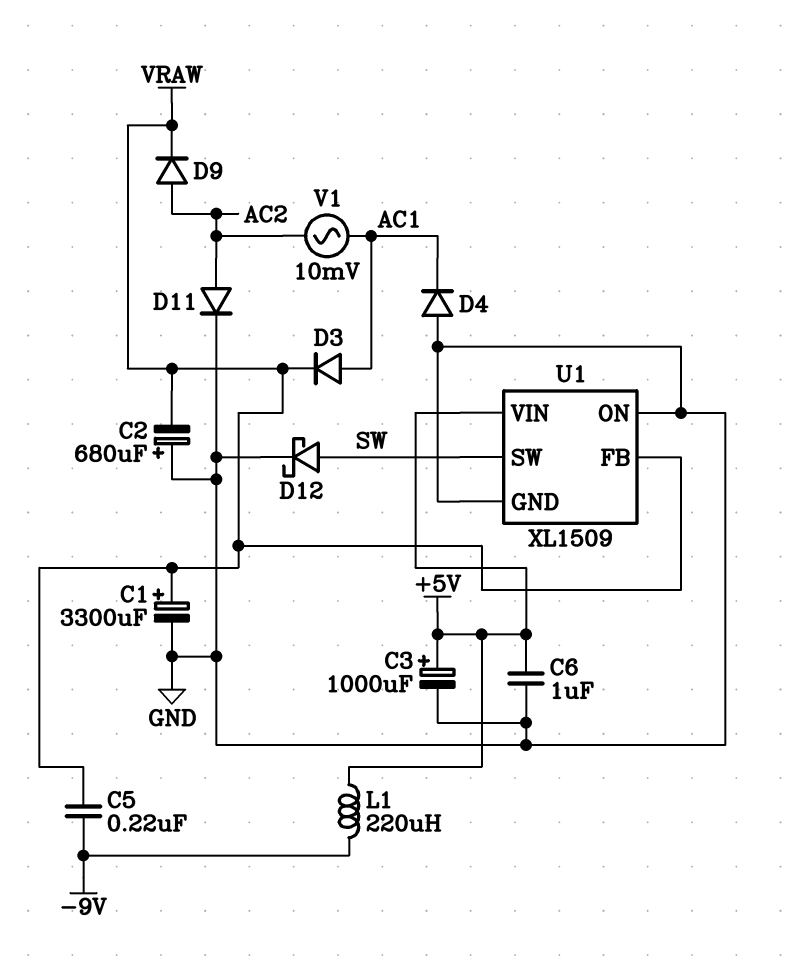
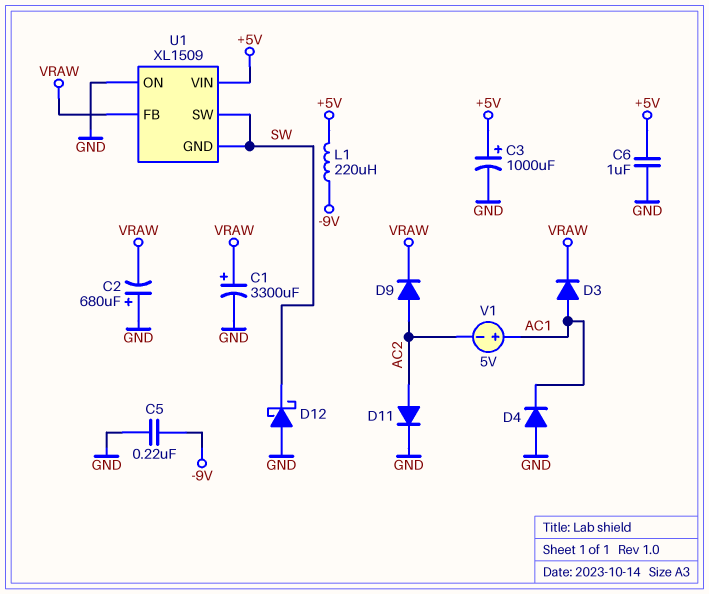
C5: 220nF (-9V, VRAW) -> 220nF (-9V, GND)
D12: schottky (A SW, K GND) -> schottky (A GND, K SW)
U1 pin GND: GND -> SW
V1: AC 10mV (AC1, AC2) -> 5V (plus AC1, minus AC2)

